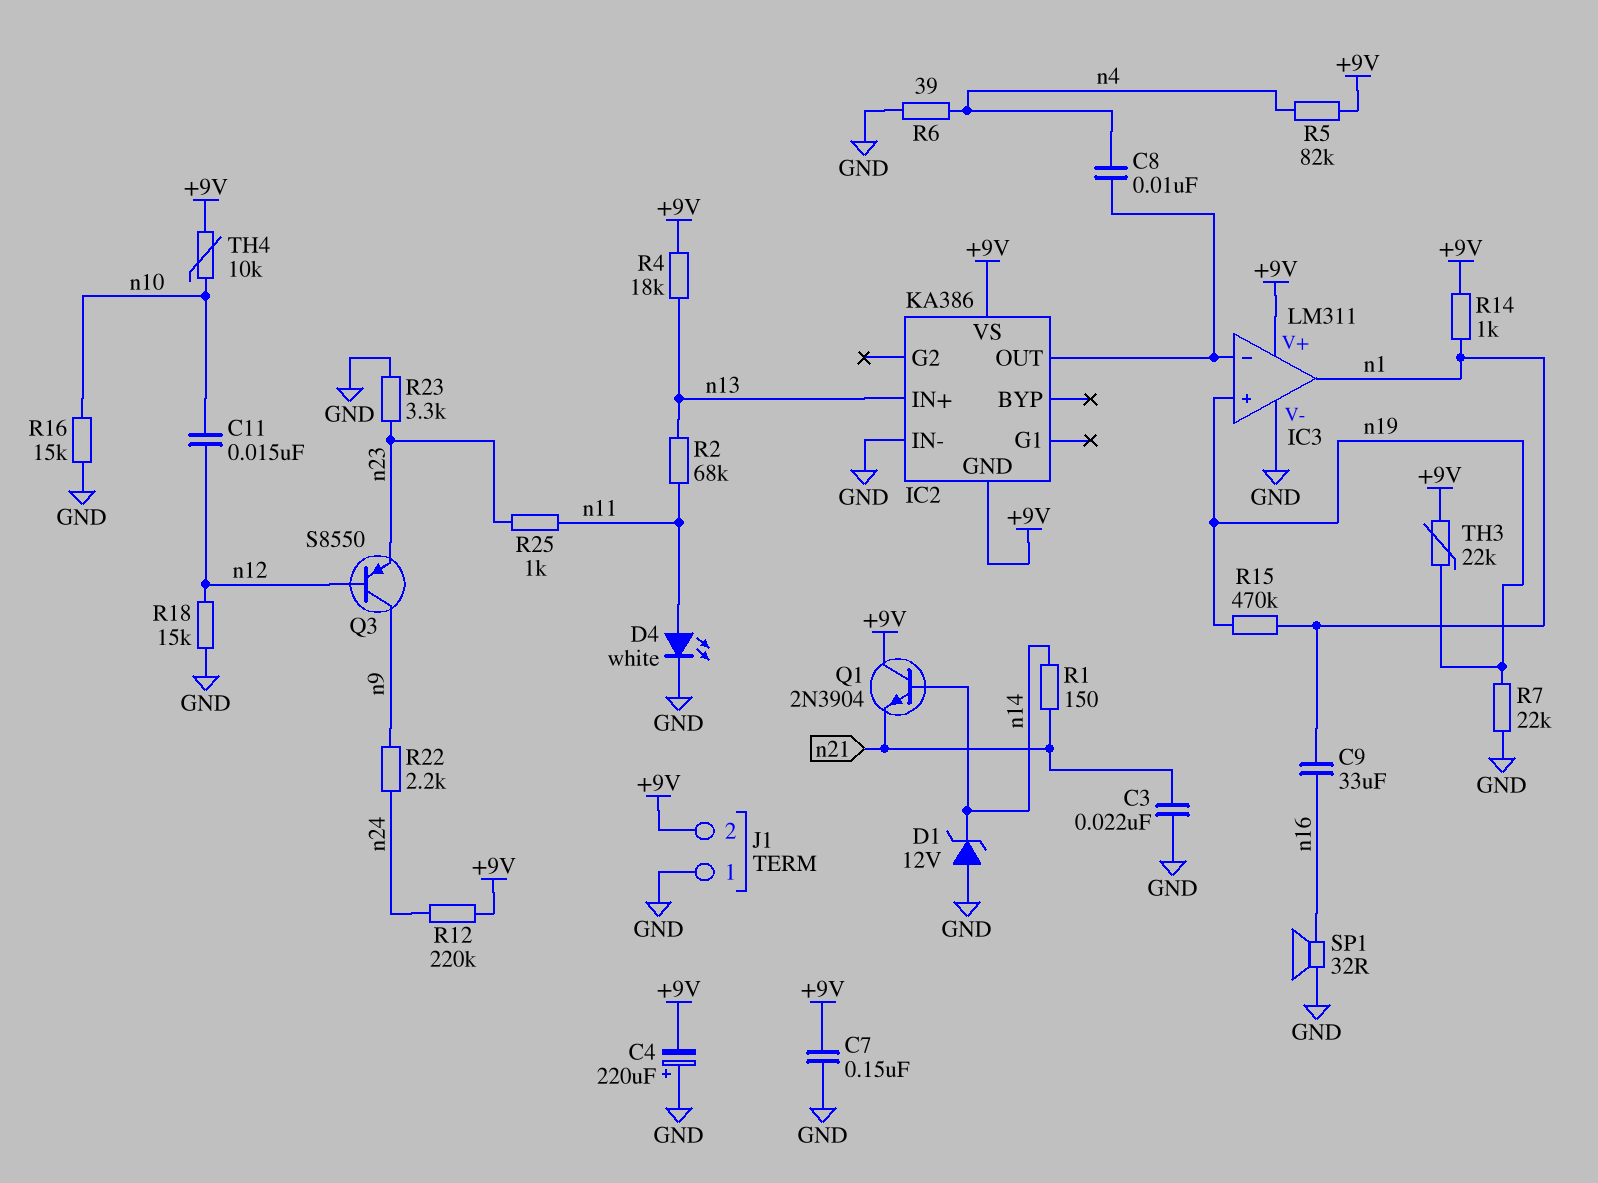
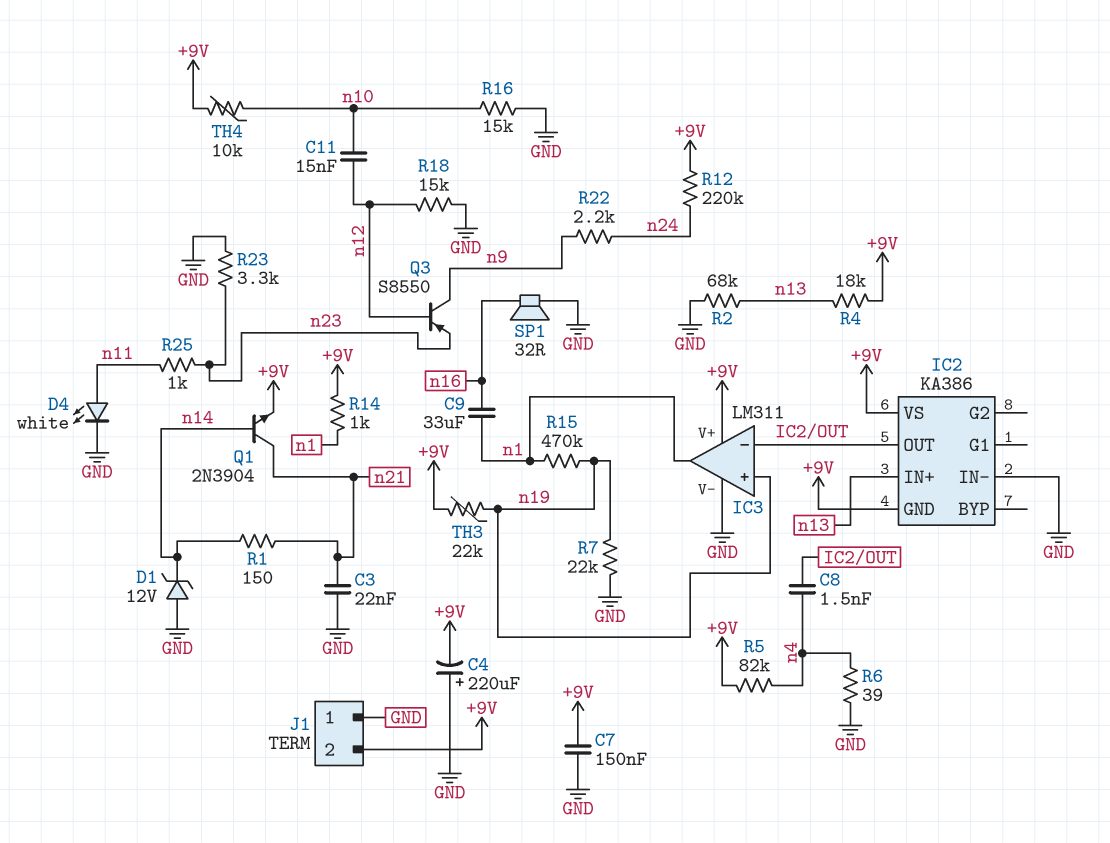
C8: 10nF (IC2/OUT, n4) -> 1.5nF (IC2/OUT, n4)
Q1: NPN 2N3904 (B n14, C +9V, E n21) -> NPN 2N3904 (B n14, C n21, E +9V)
R2: 68k (n11, n13) -> 68k (GND, n13)

